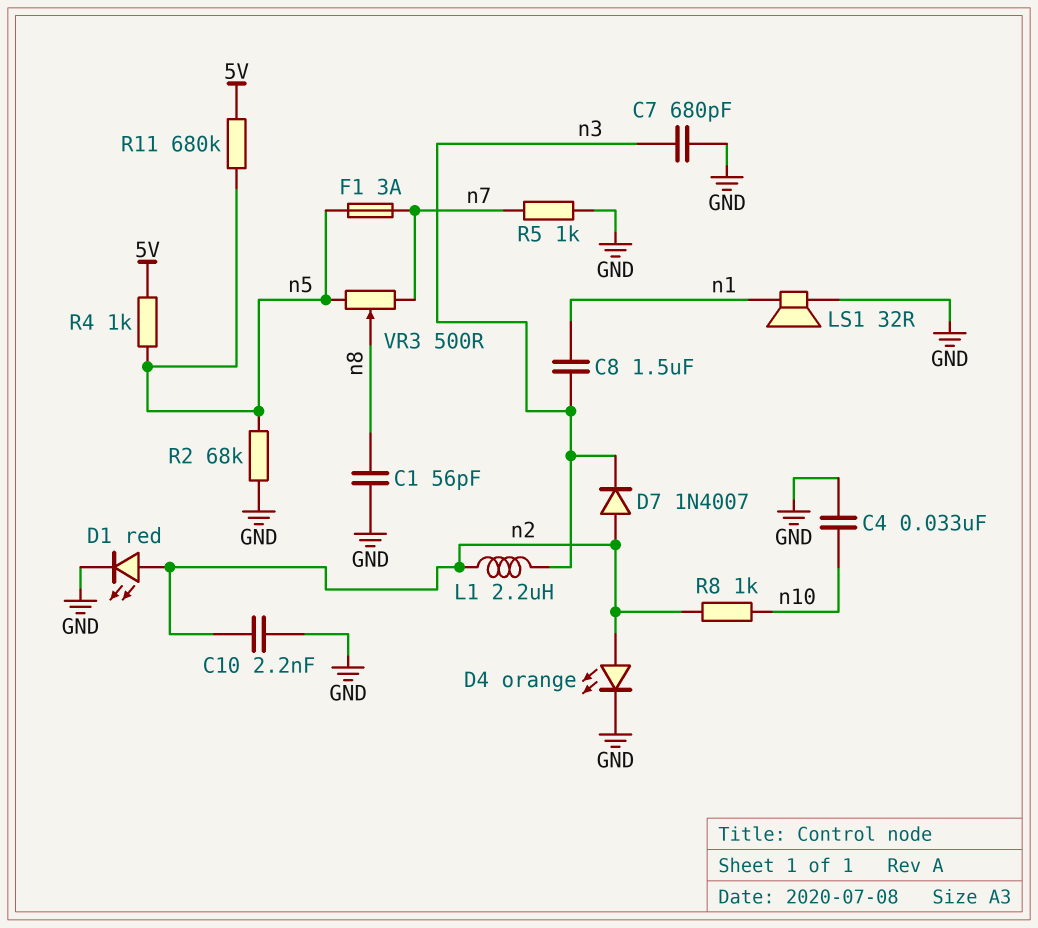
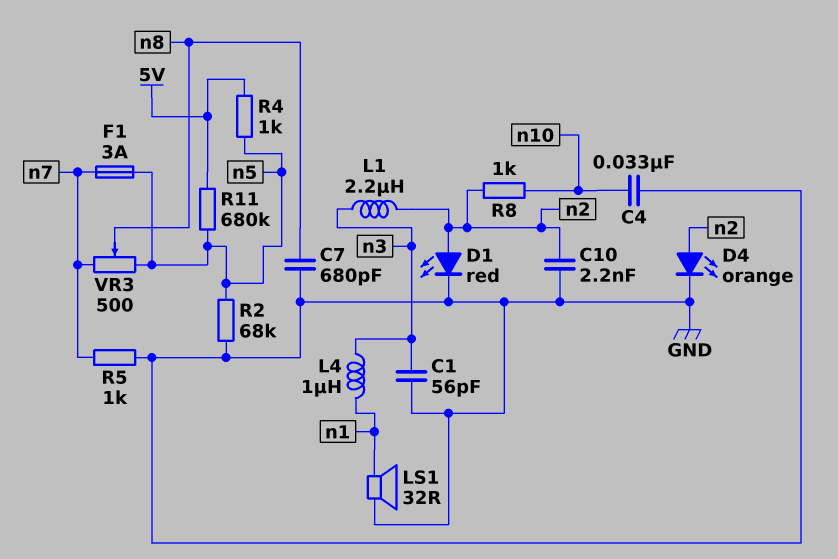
C1: 56pF (GND, n8) -> 56pF (GND, n3)
C7: 680pF (GND, n3) -> 680pF (GND, n8)
C8: 1.5uF (n1, n3) -> none
D7: diode 1N4007 (A n2, K n3) -> none
L4: none -> 1uH (n1, n3)

